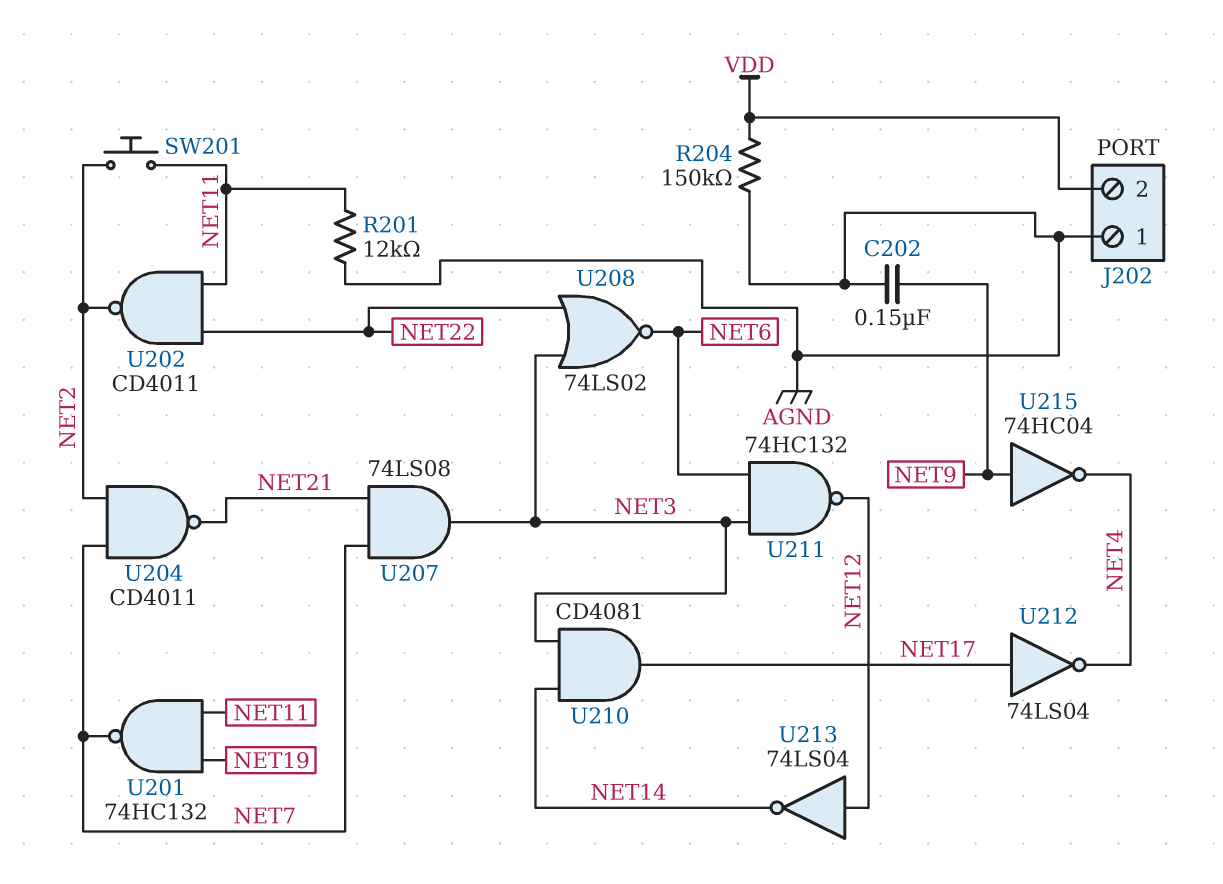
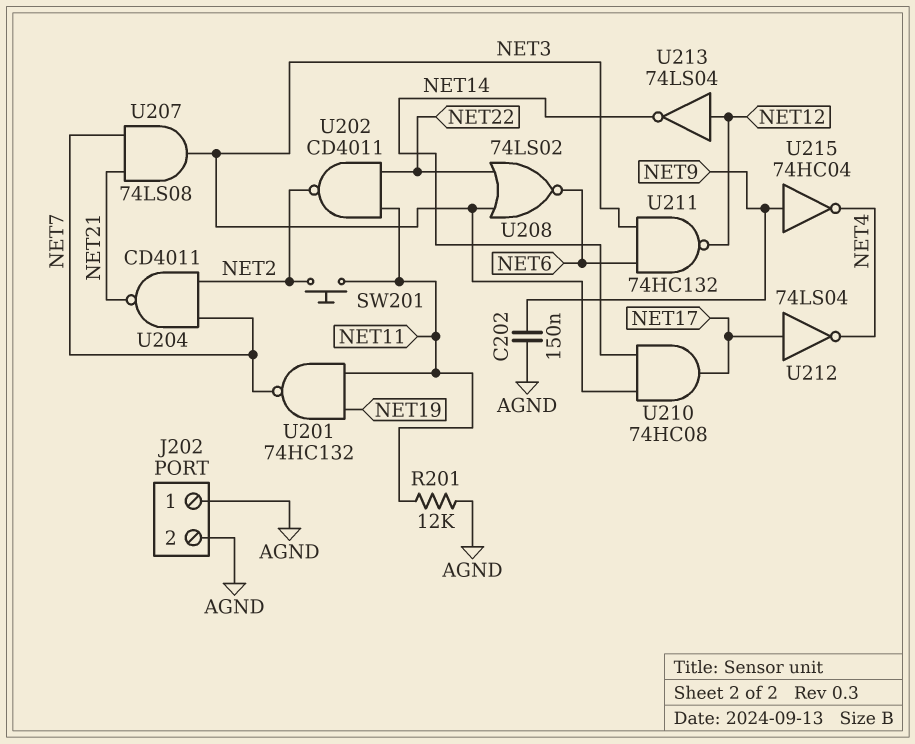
J202 pin 2: VDD -> AGND
R204: 150k (AGND, VDD) -> none
U210: AND CD4081 (in NET3, in NET14, out NET17) -> AND 74HC08 (in NET3, in NET14, out NET17)

